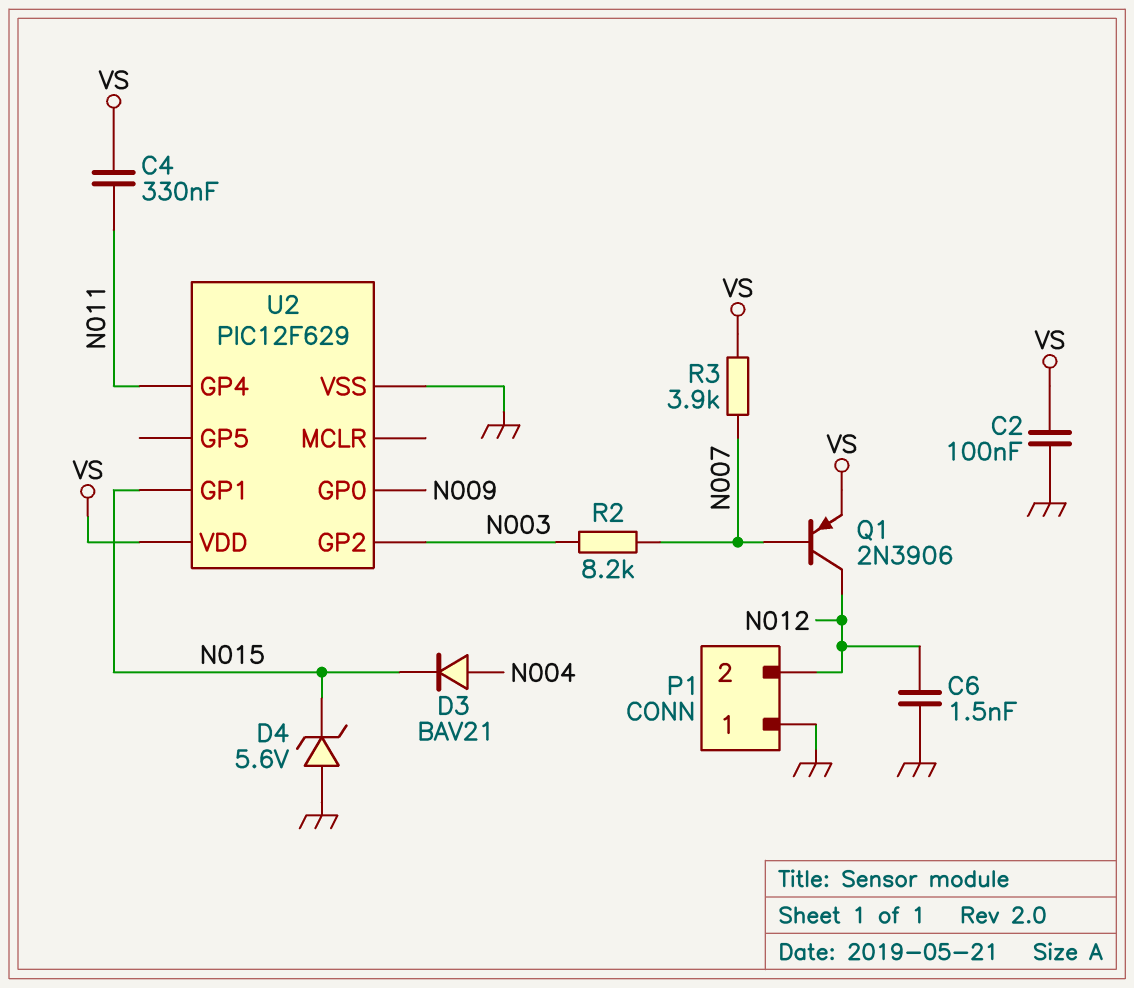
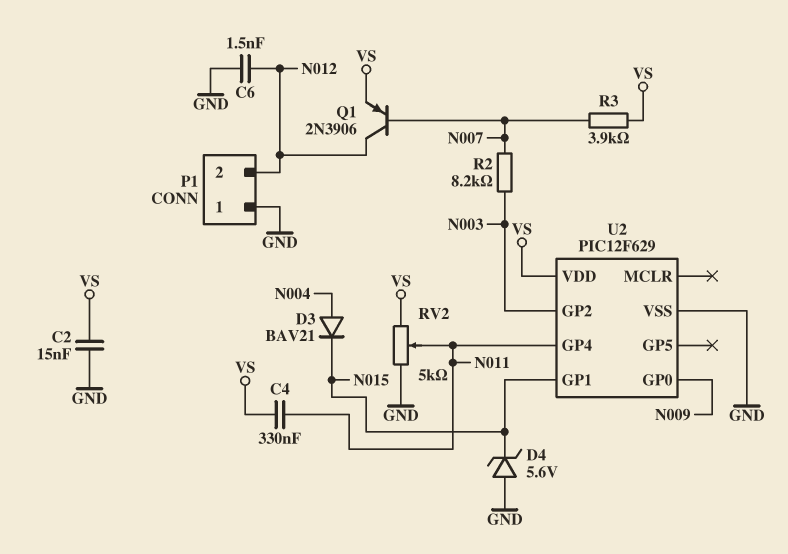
C2: 100nF (GND, VS) -> 15nF (GND, VS)
RV2: none -> 5k (GND, VS, wiper N011)

